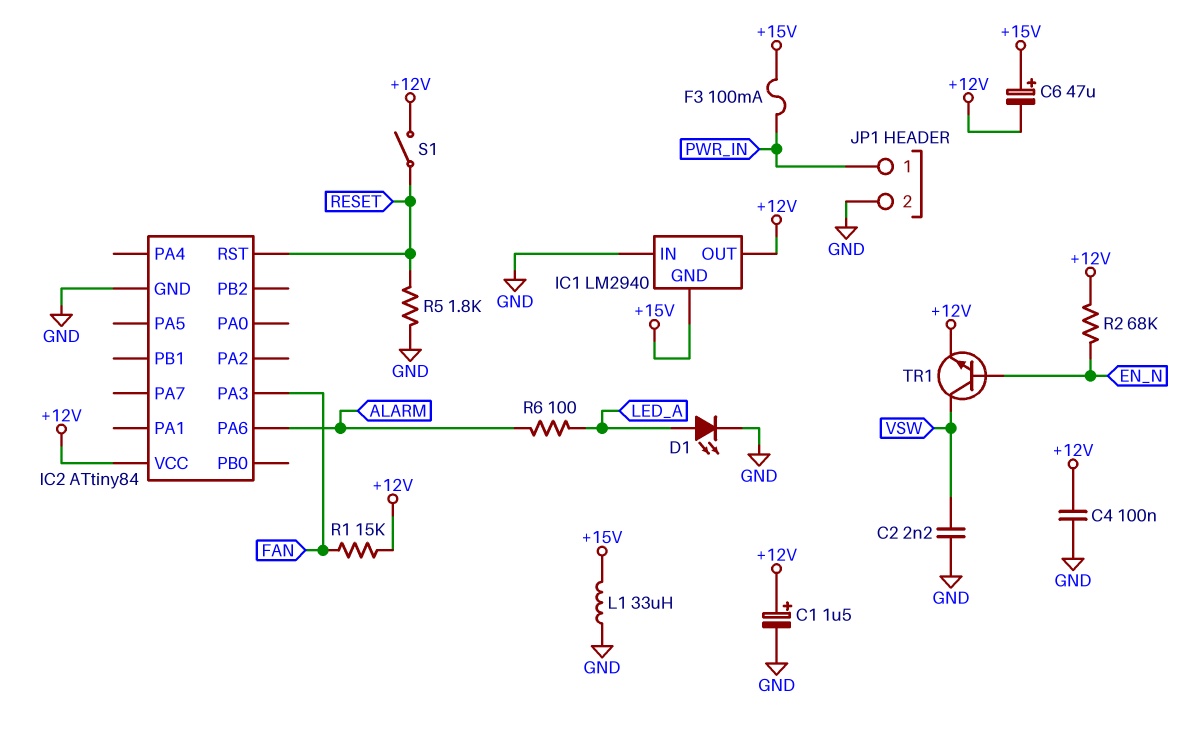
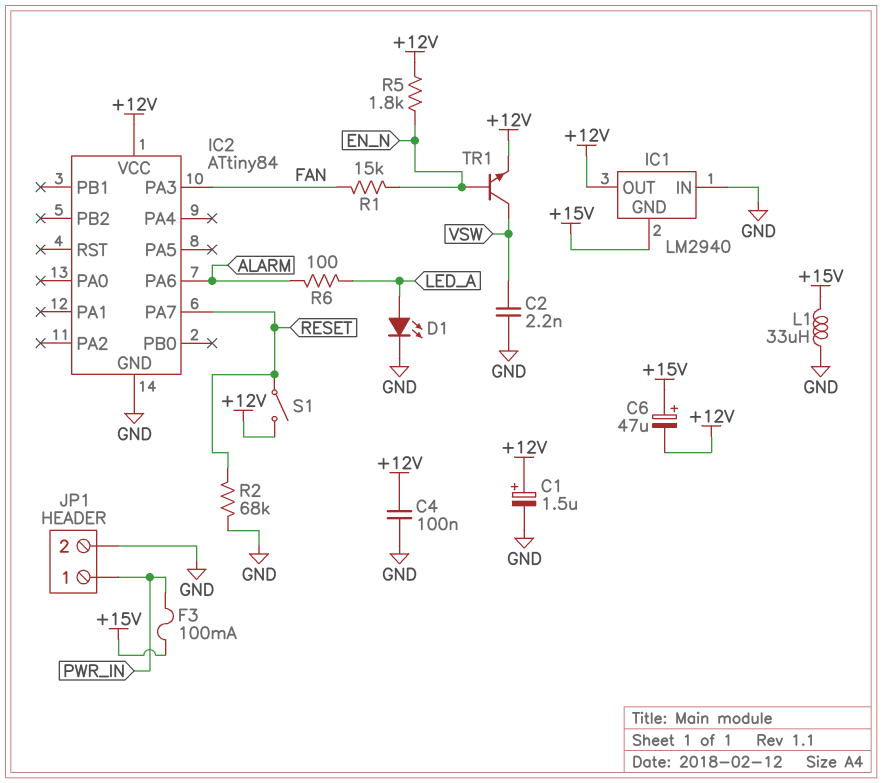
IC2 pin PA7: none -> RESET
IC2 pin RST: RESET -> none
R1: 15k (+12V, FAN) -> 15k (EN_N, FAN)
R2: 68k (+12V, EN_N) -> 68k (GND, RESET)
R5: 1.8k (GND, RESET) -> 1.8k (+12V, EN_N)

